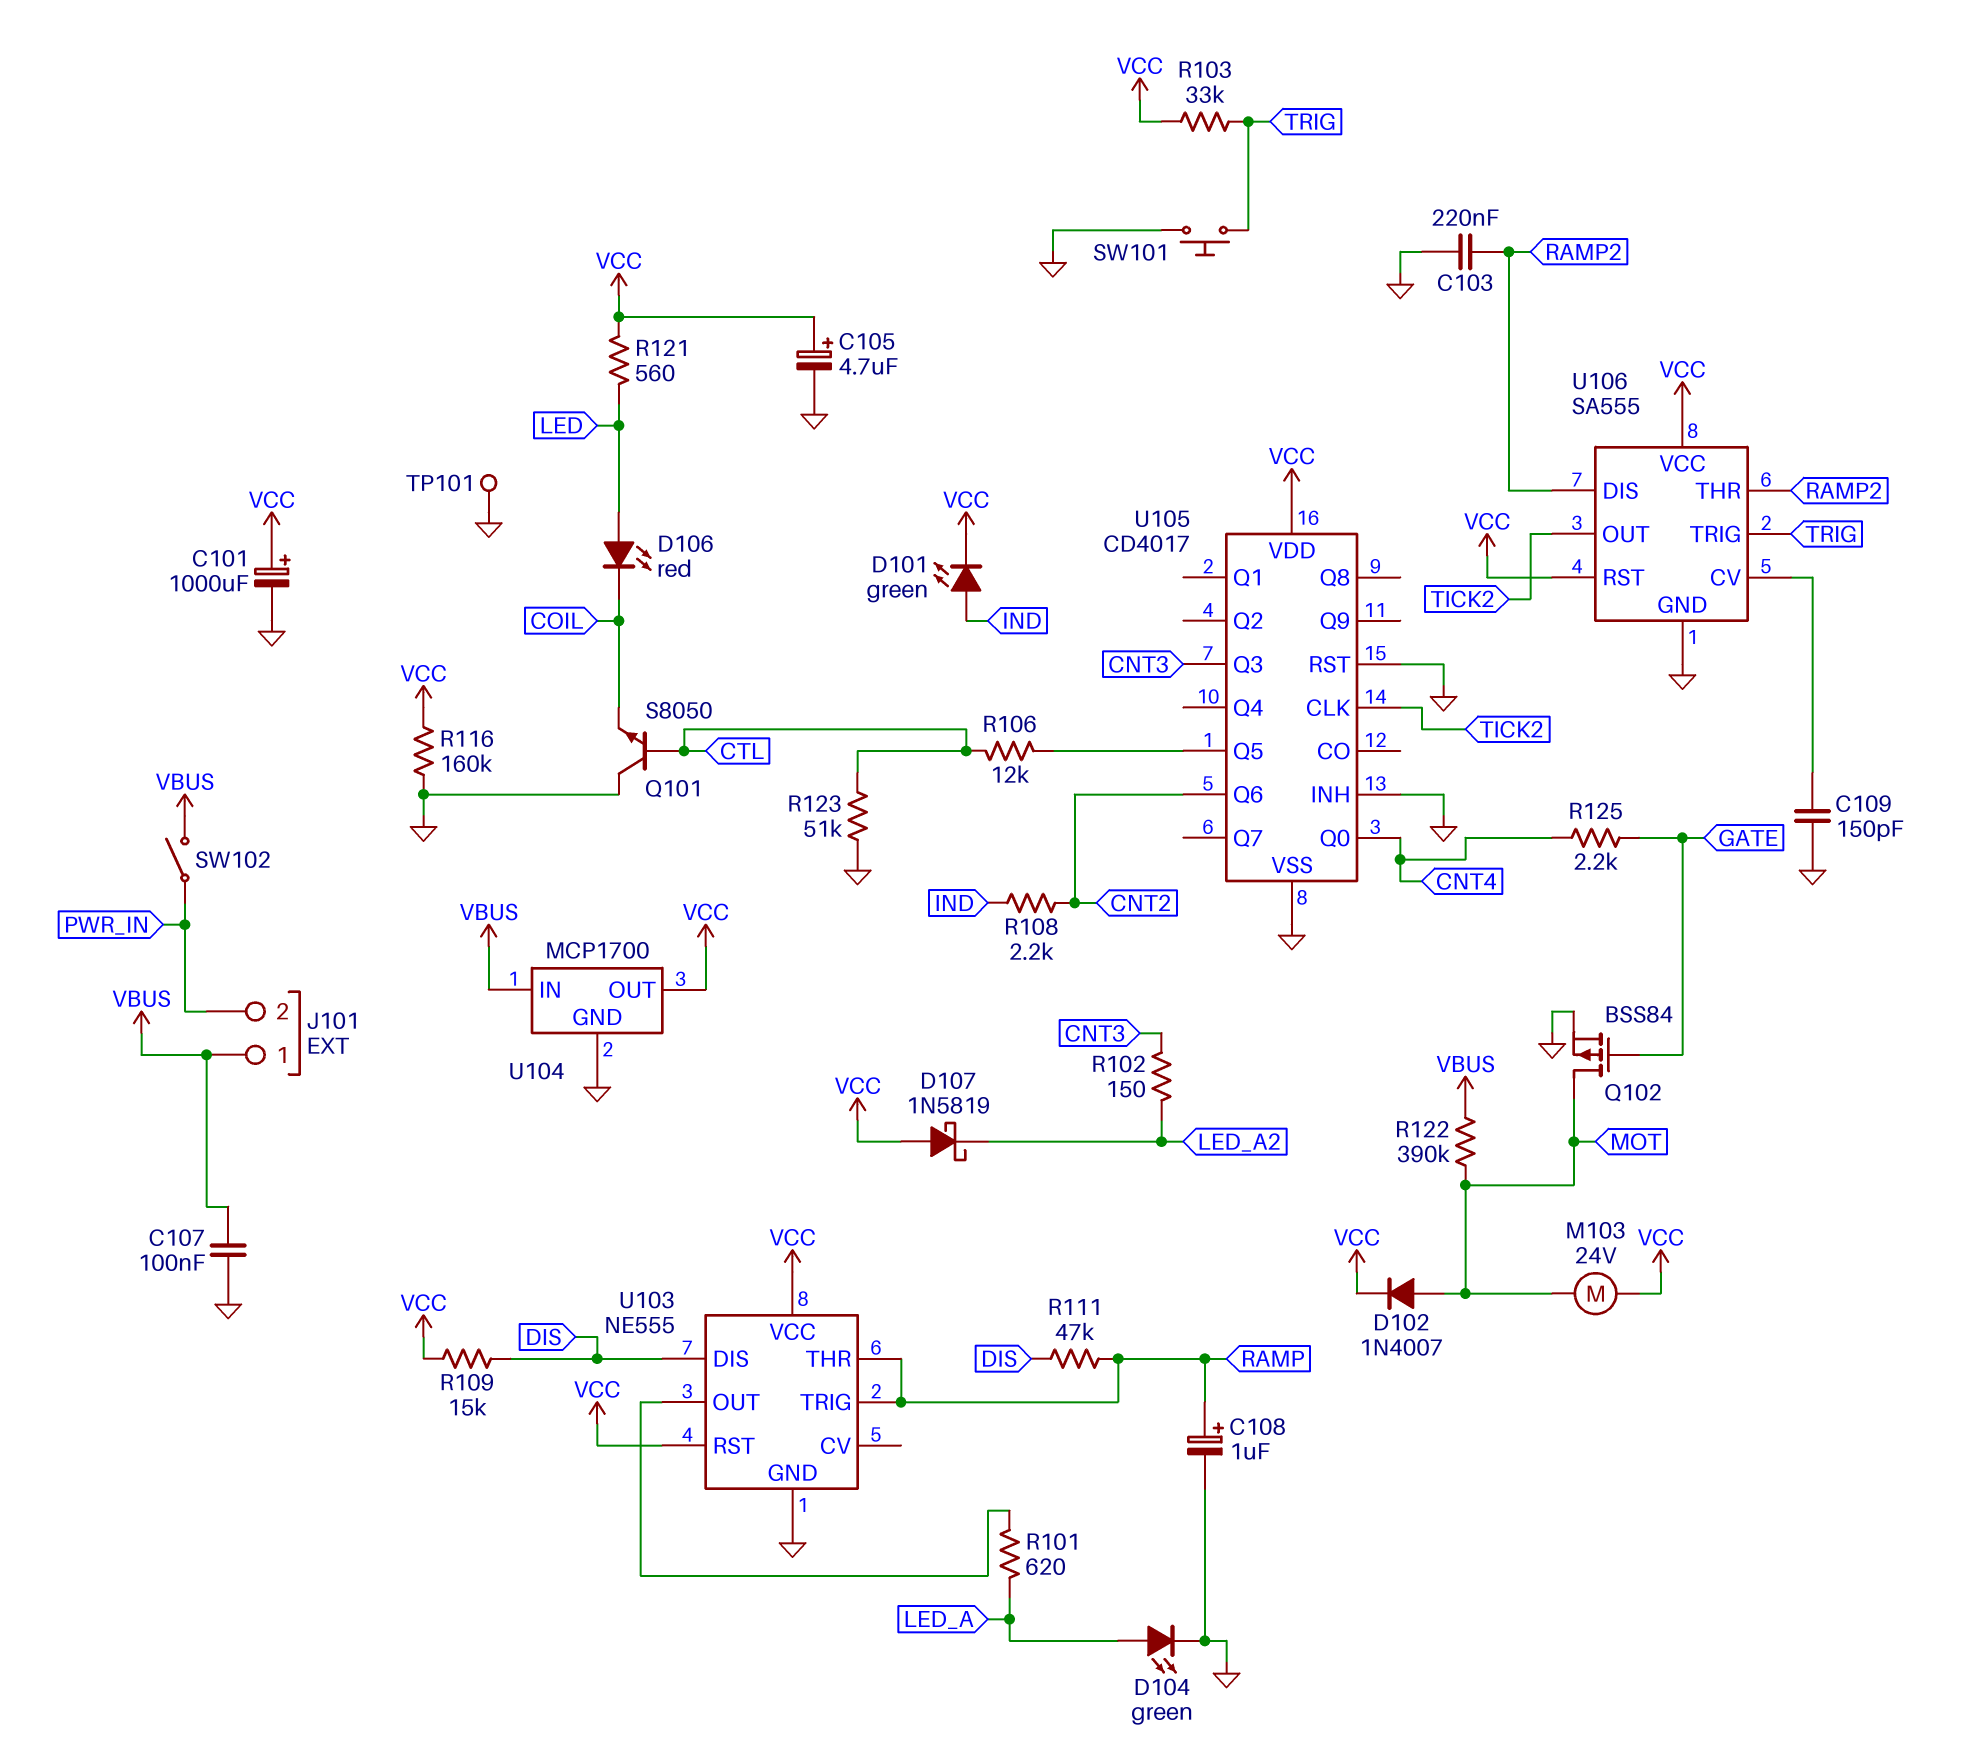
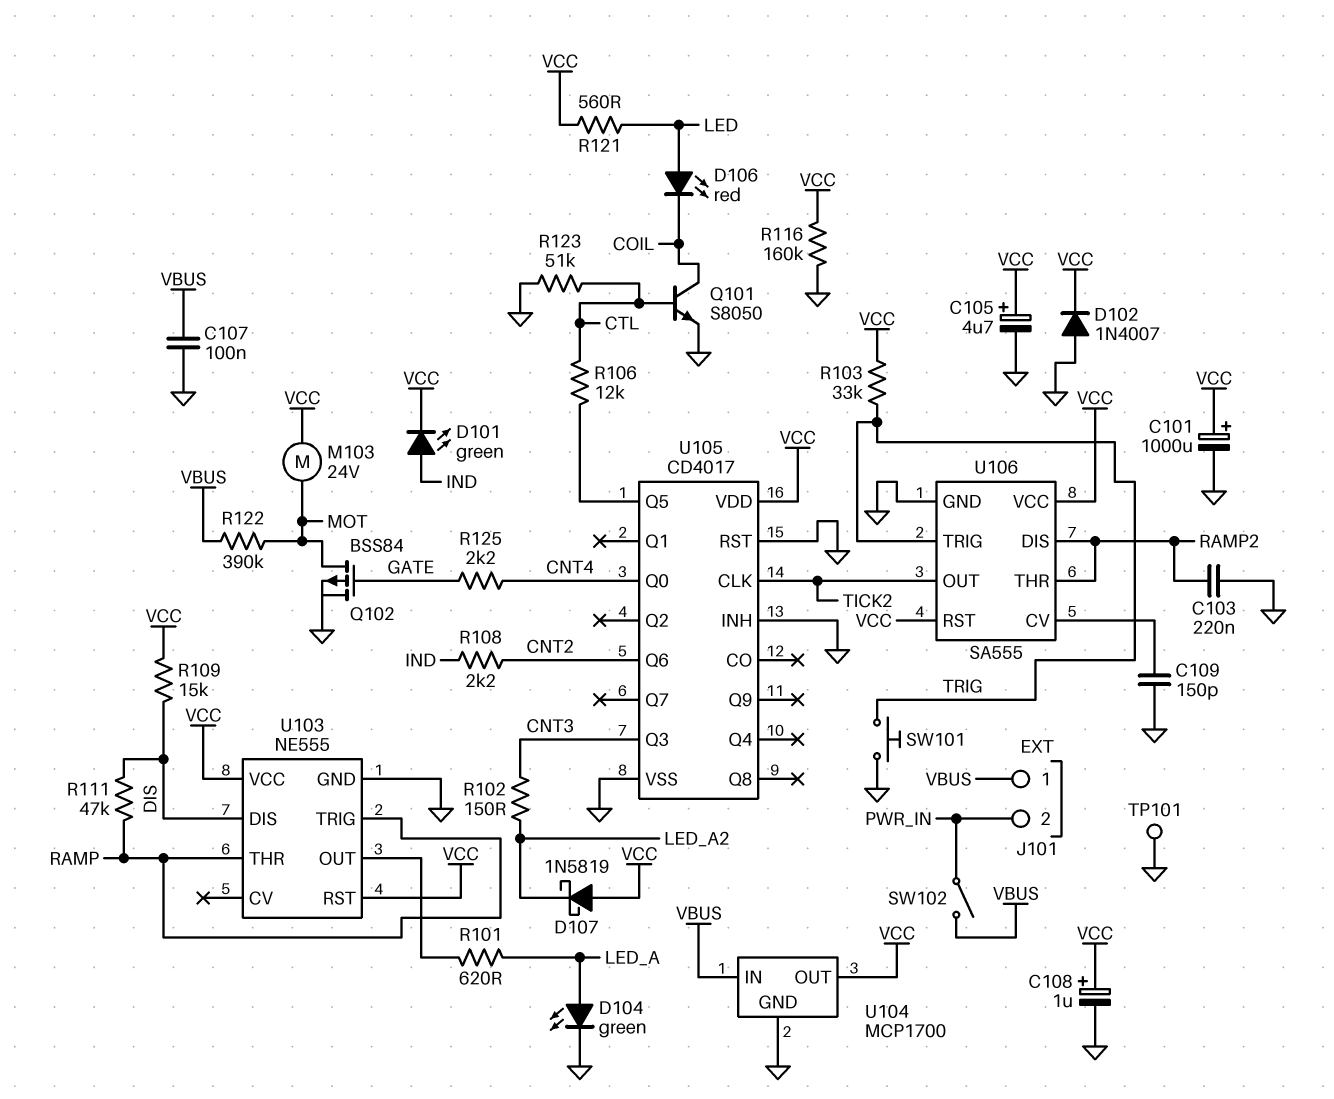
C108: 1uF (plus RAMP, minus GND) -> 1uF (plus VCC, minus GND)
D102: diode 1N4007 (A MOT, K VCC) -> diode 1N4007 (A GND, K VCC)
Q101: NPN S8050 (B CTL, C GND, E COIL) -> NPN S8050 (B CTL, C COIL, E GND)

